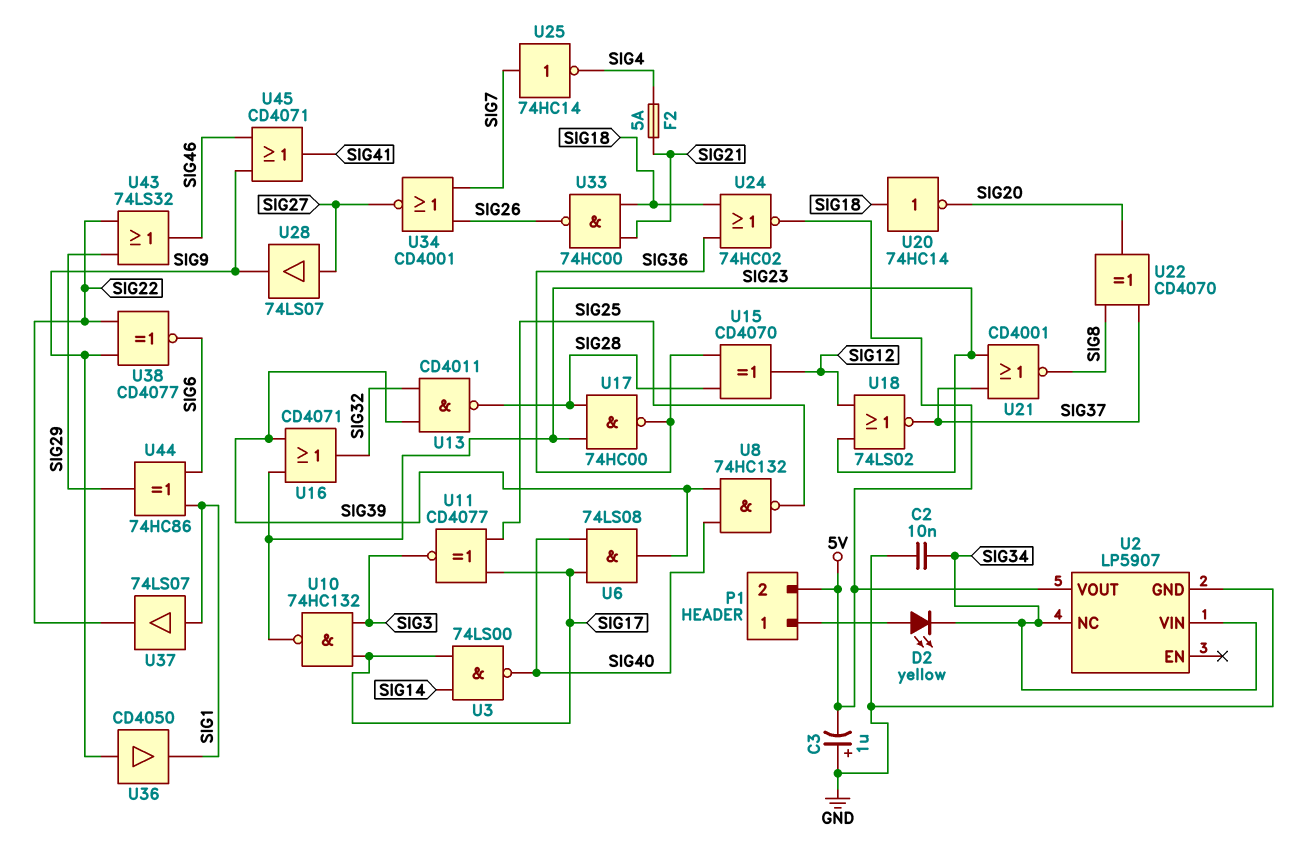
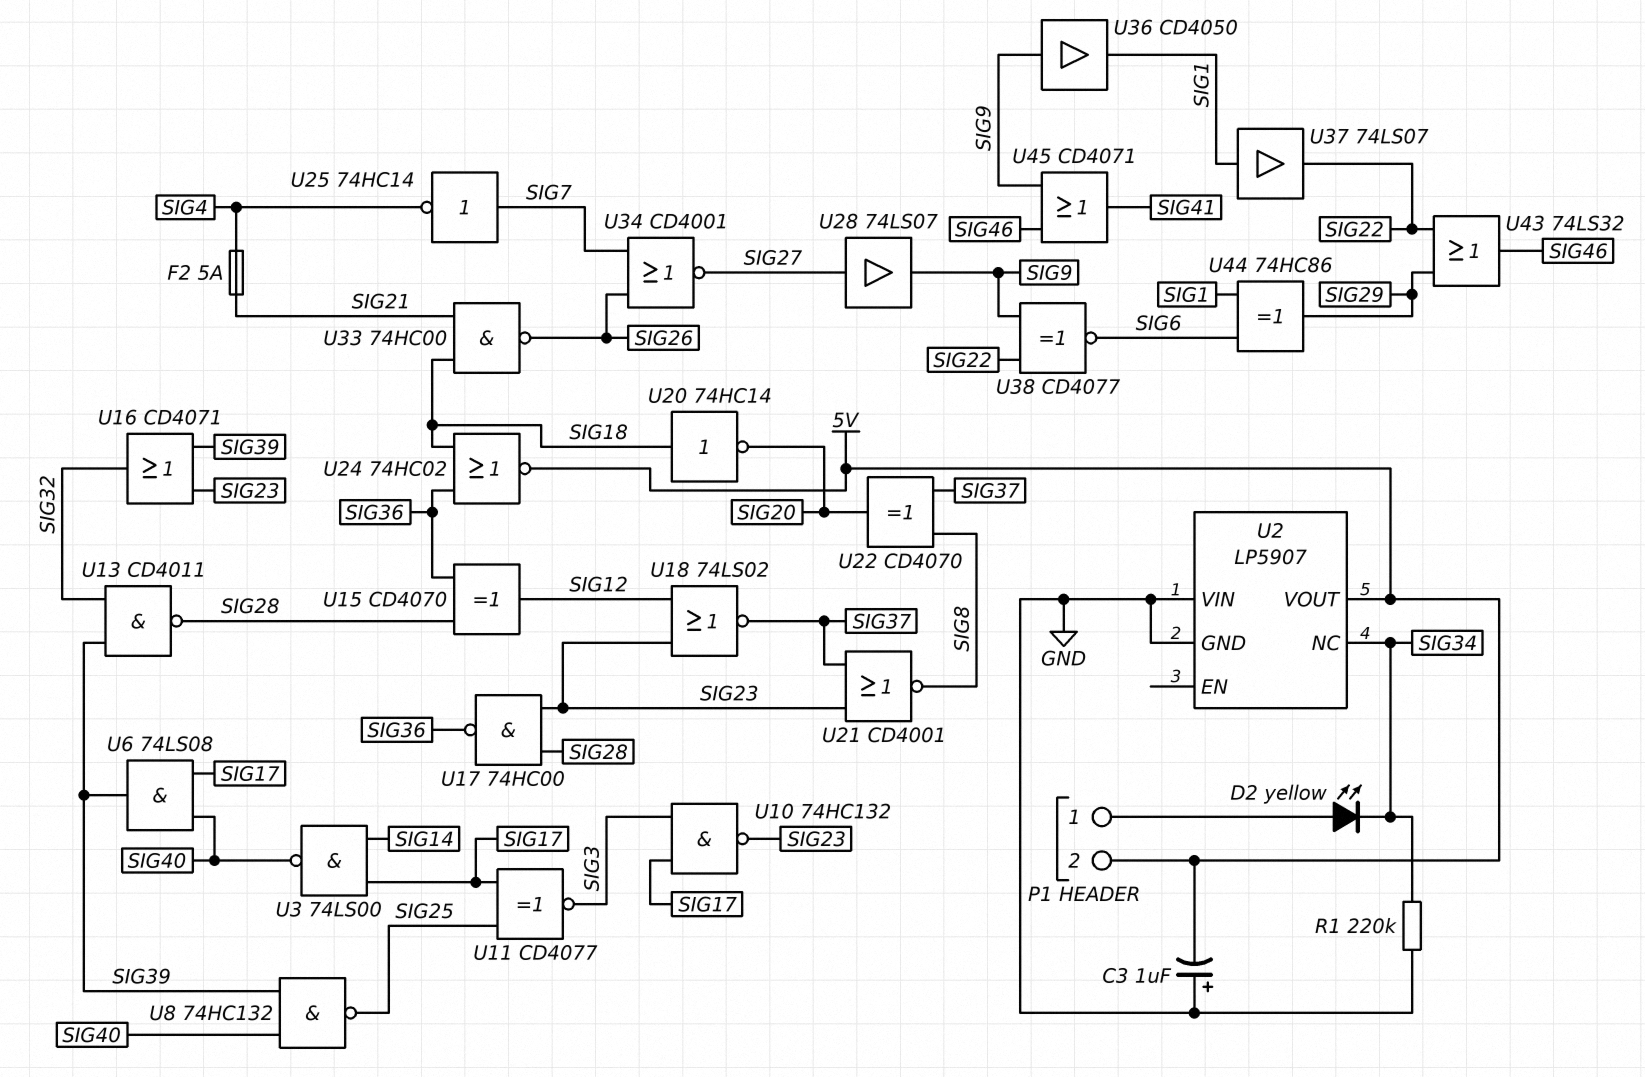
C2: 10nF (GND, SIG34) -> none
R1: none -> 220k (GND, SIG34)
U2 pin VIN: SIG34 -> GND

